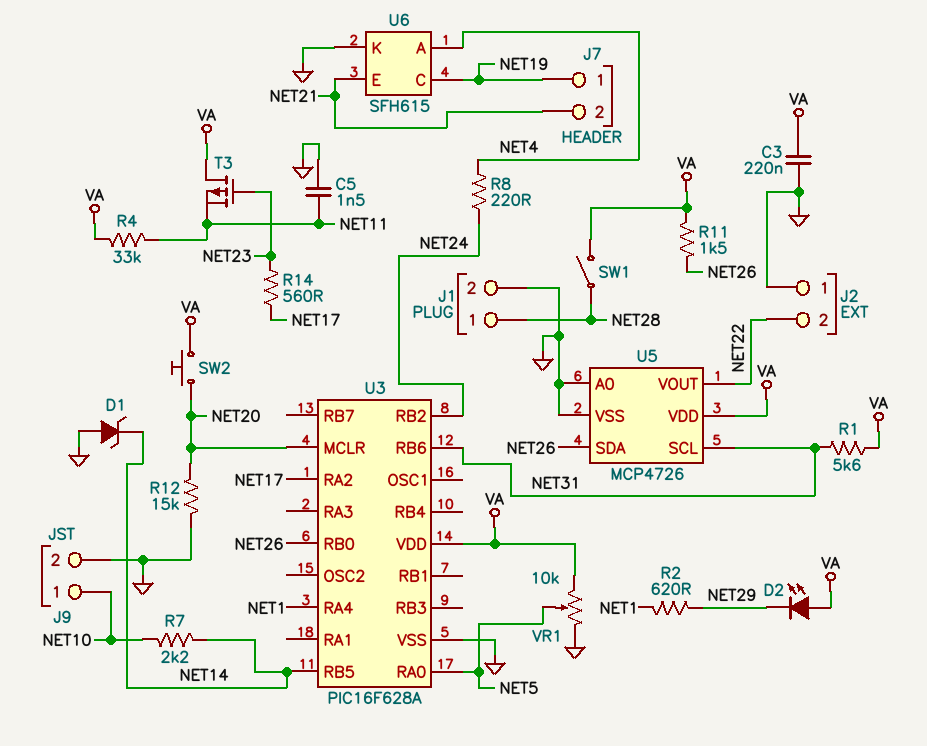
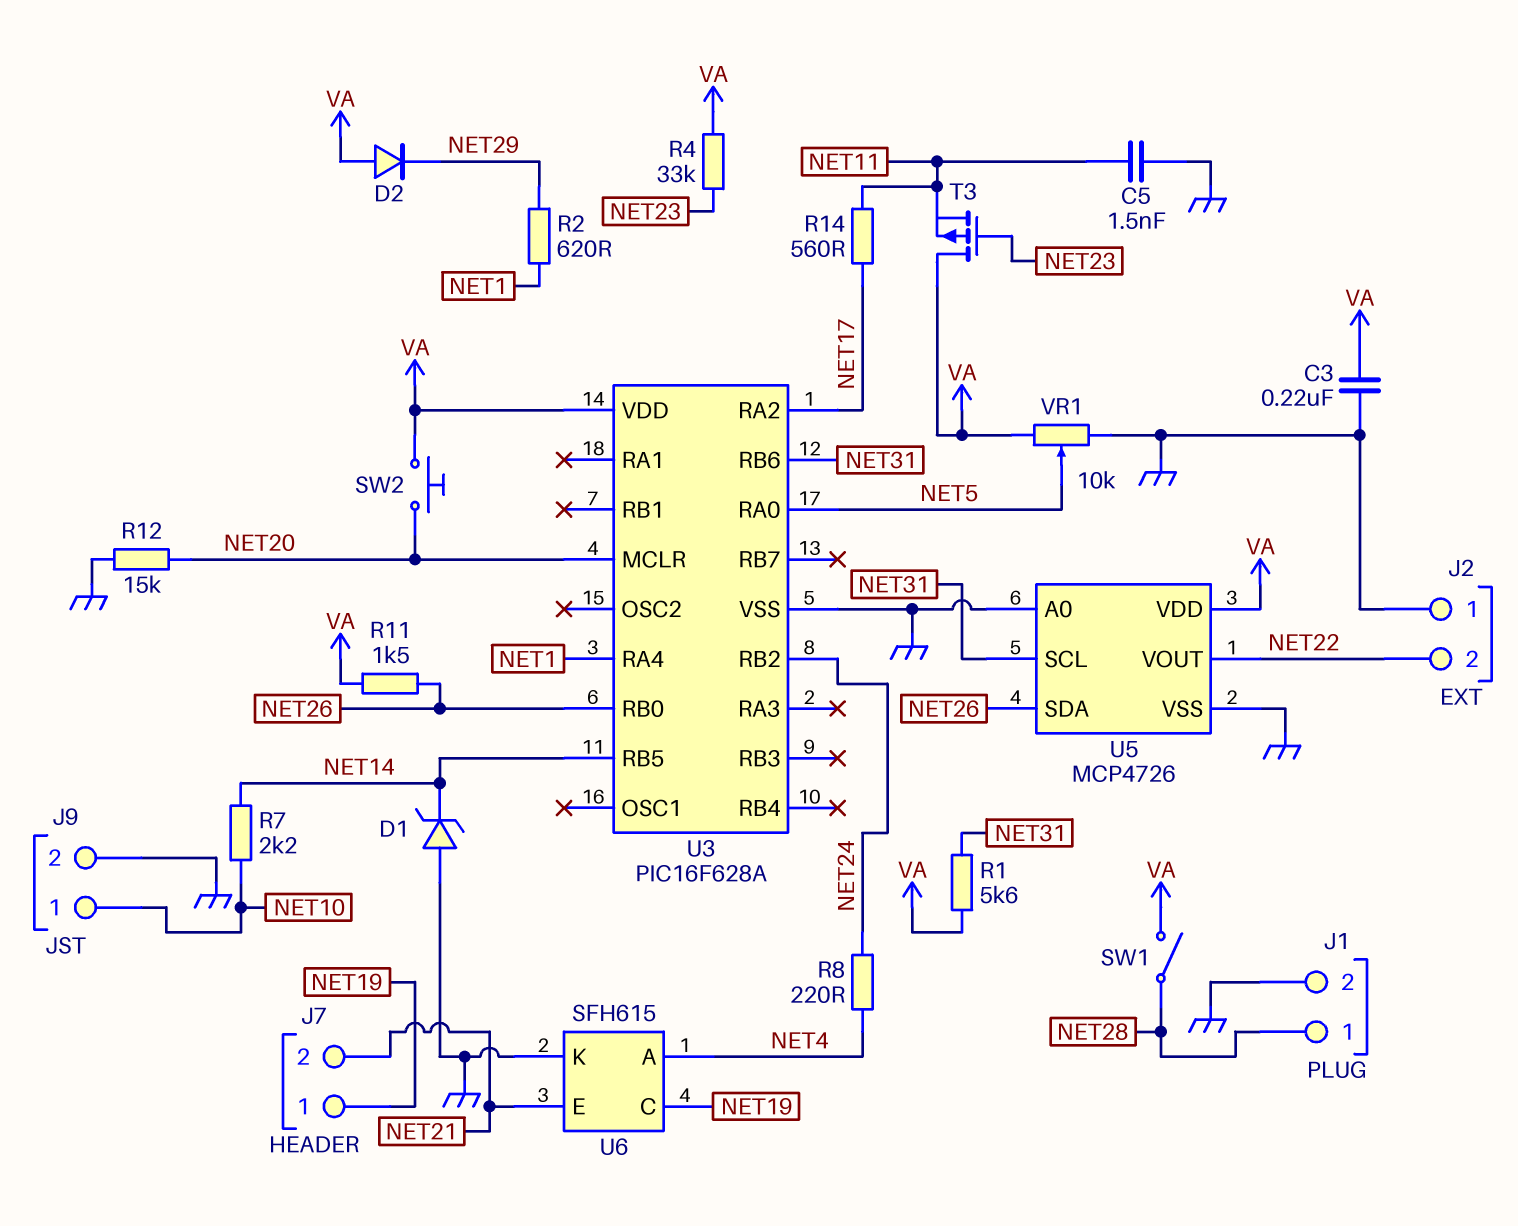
D2: LED (A VA, K NET29) -> diode (A VA, K NET29)
R4: 33k (NET11, VA) -> 33k (NET23, VA)
R14: 560 (NET17, NET23) -> 560 (NET11, NET17)

